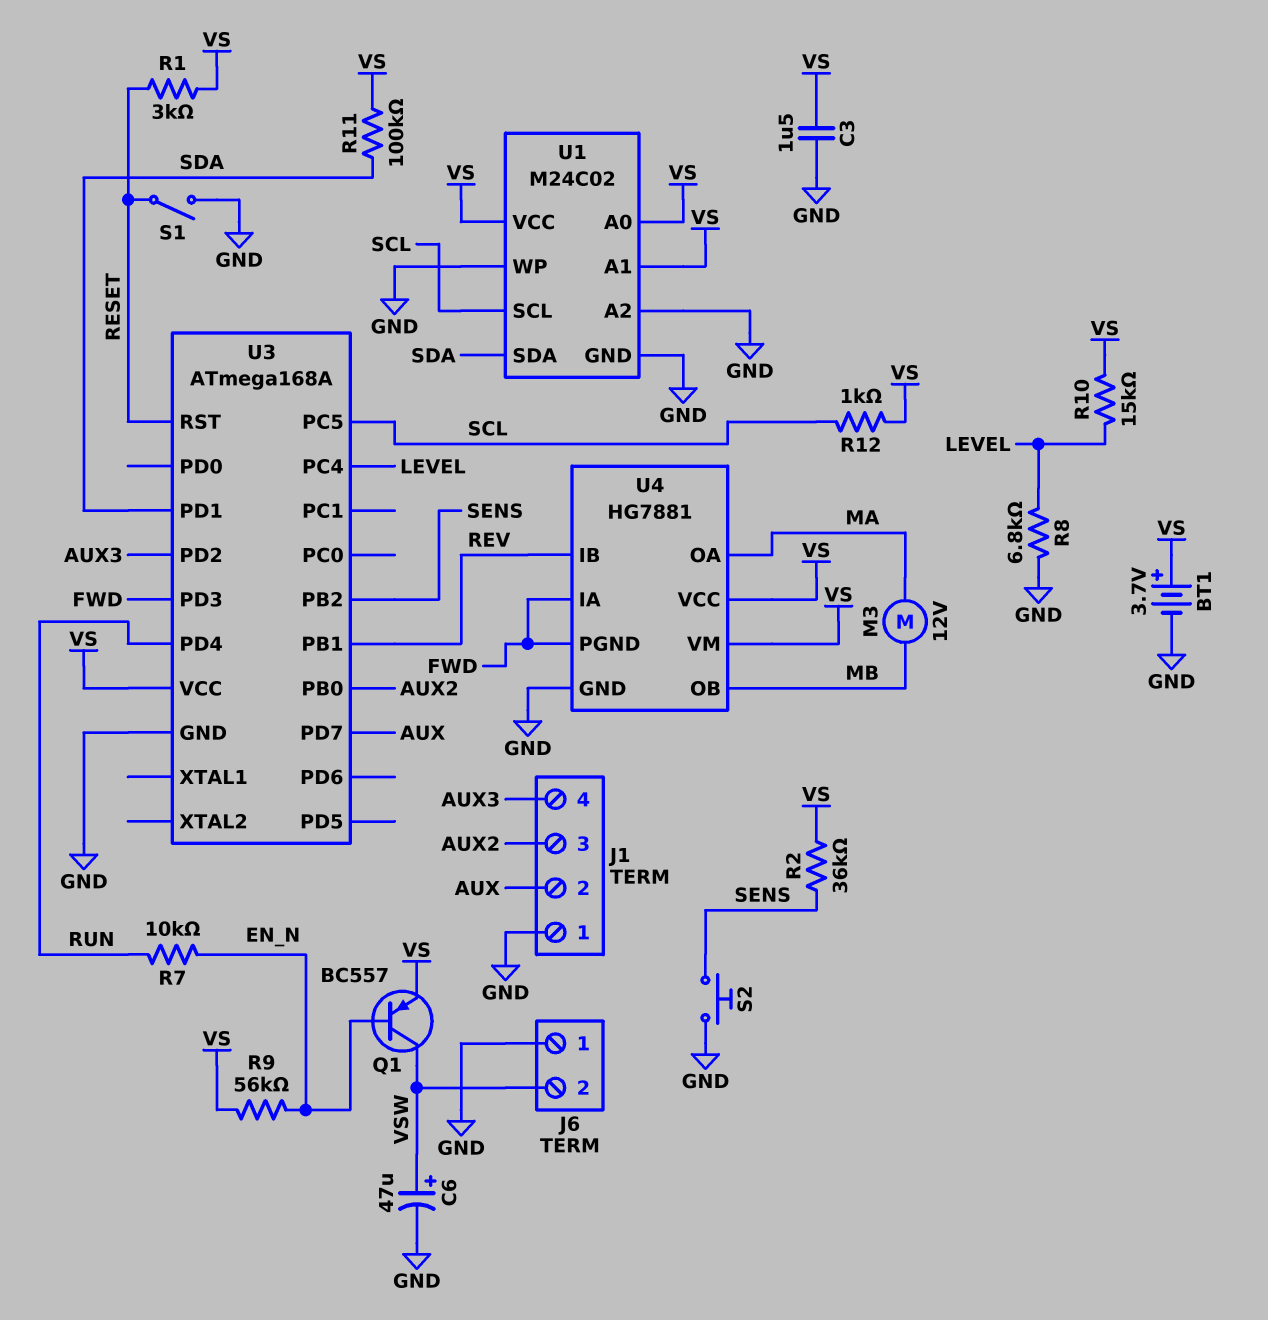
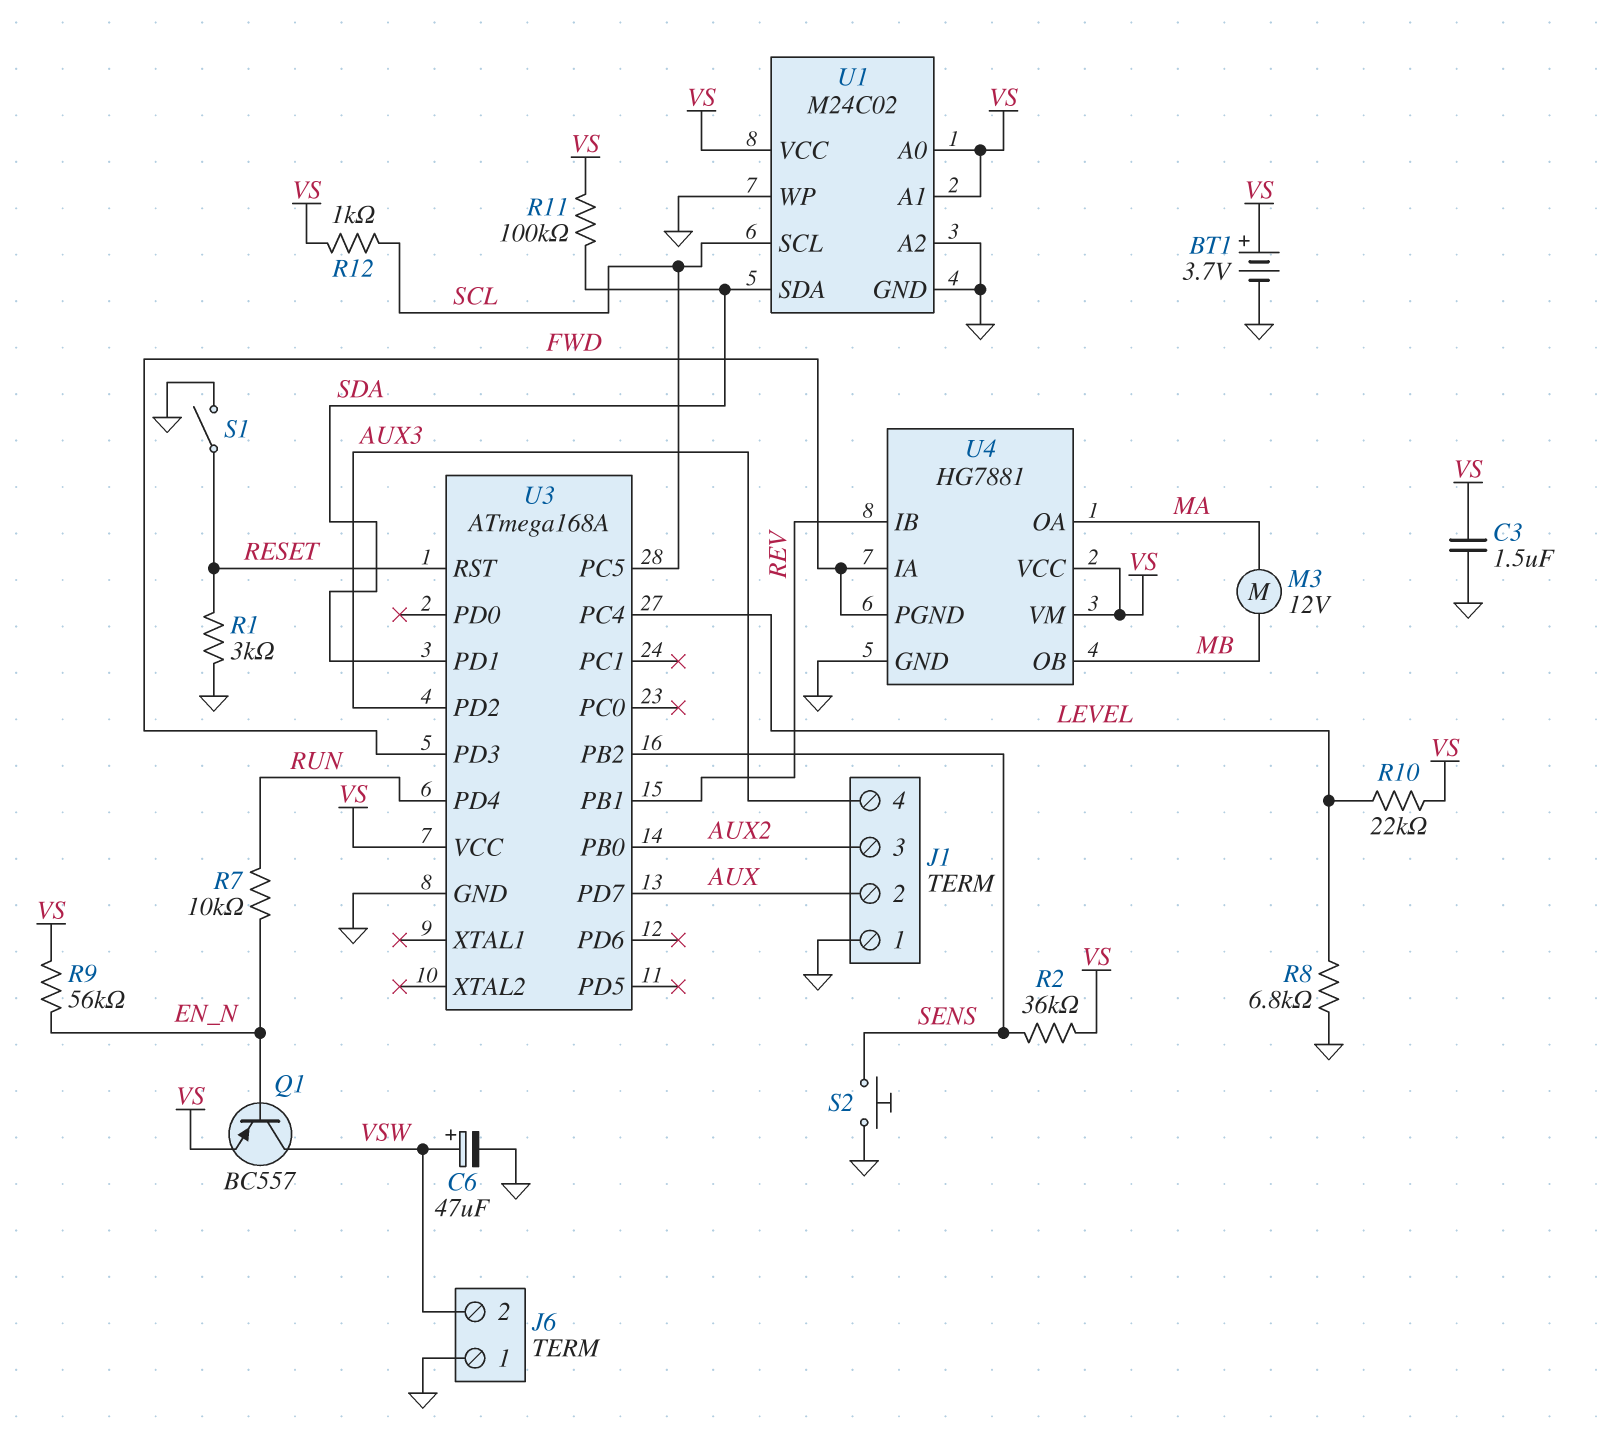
R1: 3k (RESET, VS) -> 3k (GND, RESET)
R10: 15k (LEVEL, VS) -> 22k (LEVEL, VS)

